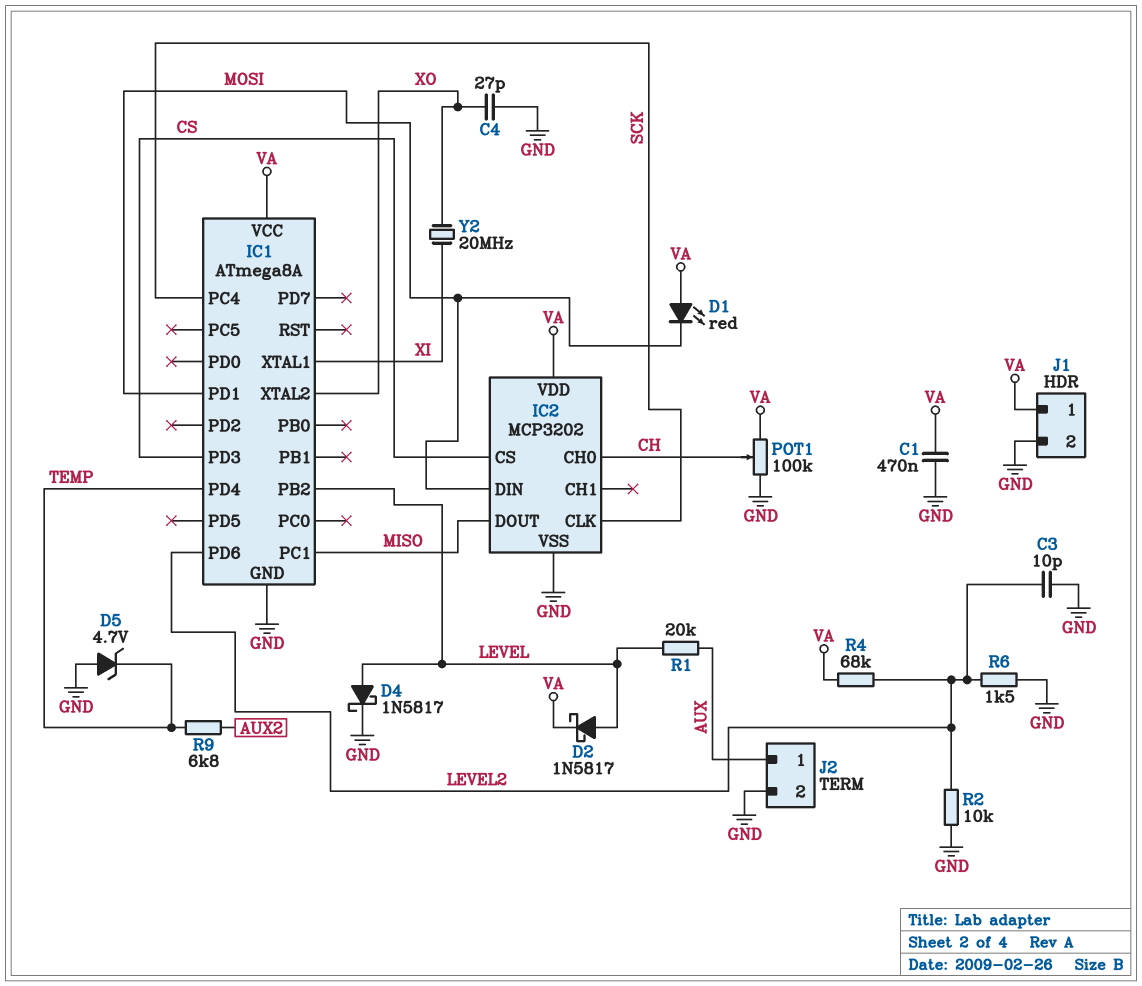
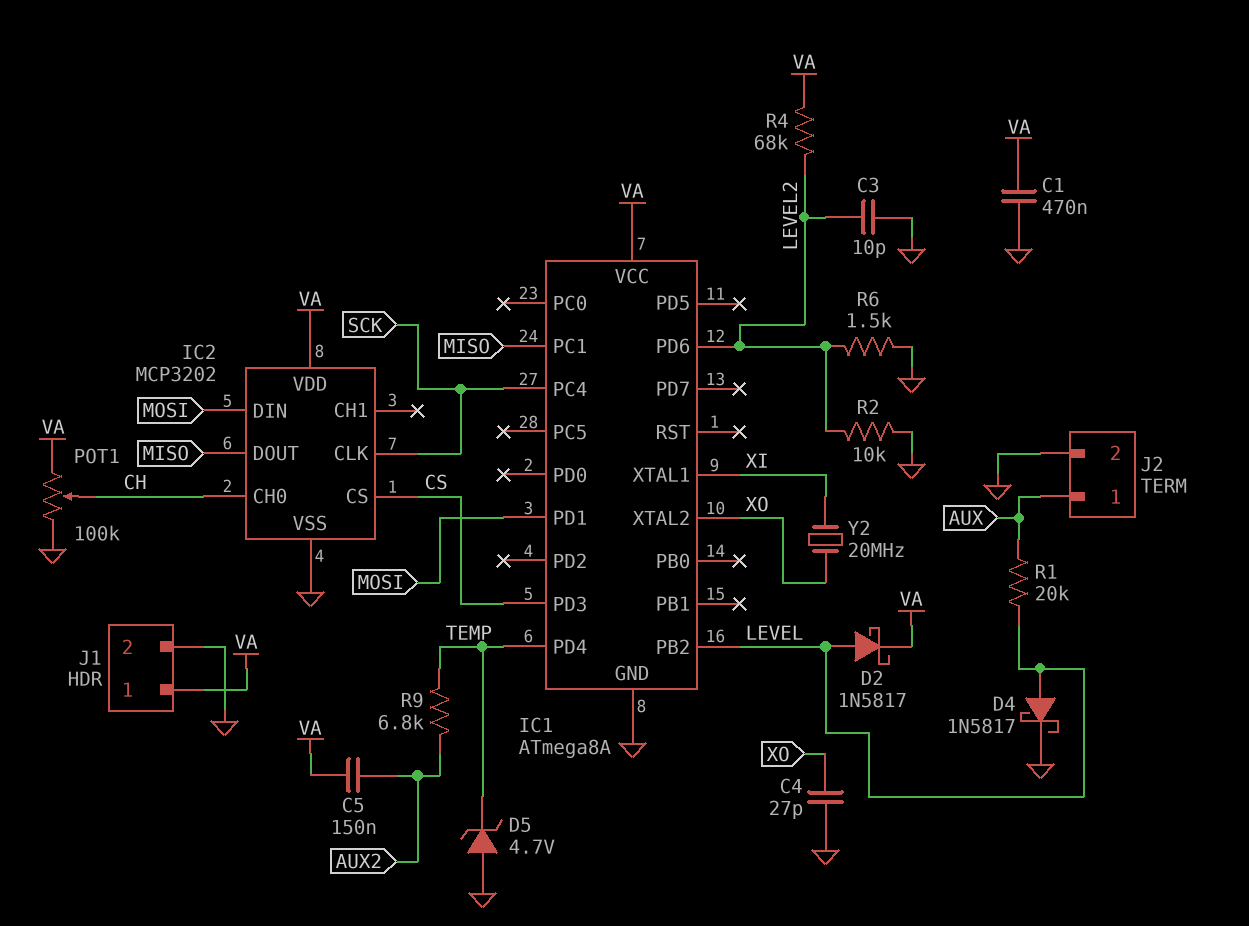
C5: none -> 150nF (AUX2, VA)
D1: LED red (A VA, K MOSI) -> none

